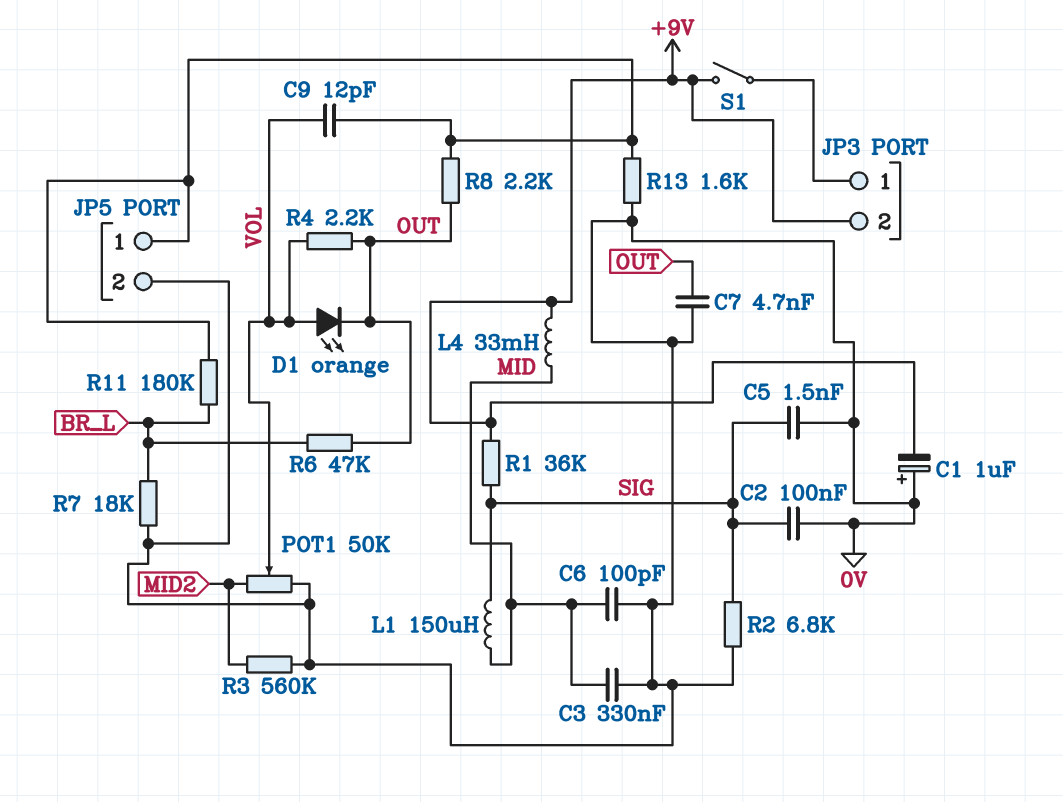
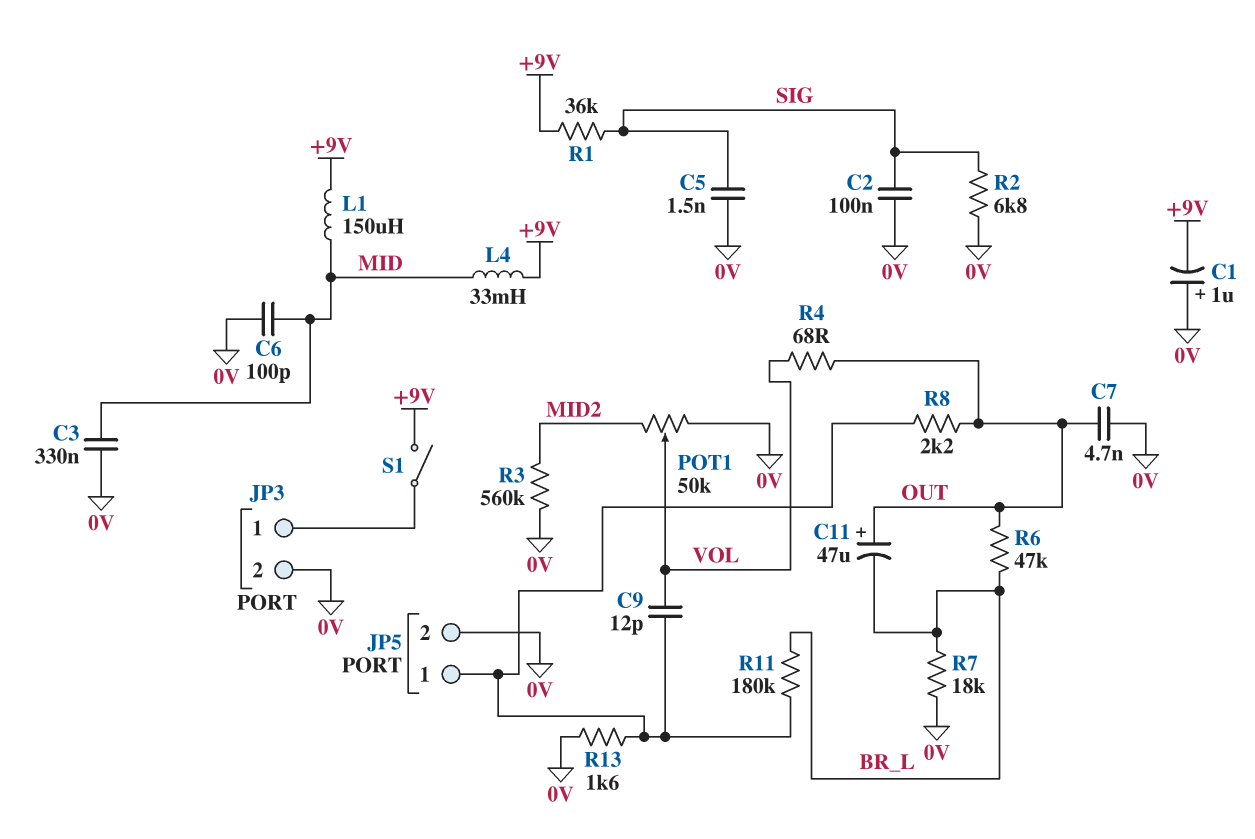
C11: none -> 47uF (plus OUT, minus BR_L)
D1: LED orange (A VOL, K OUT) -> none
JP3 pin 2: +9V -> 0V
L1: 150uH (MID, SIG) -> 150uH (+9V, MID)
R4: 2.2k (OUT, VOL) -> 68 (OUT, VOL)

